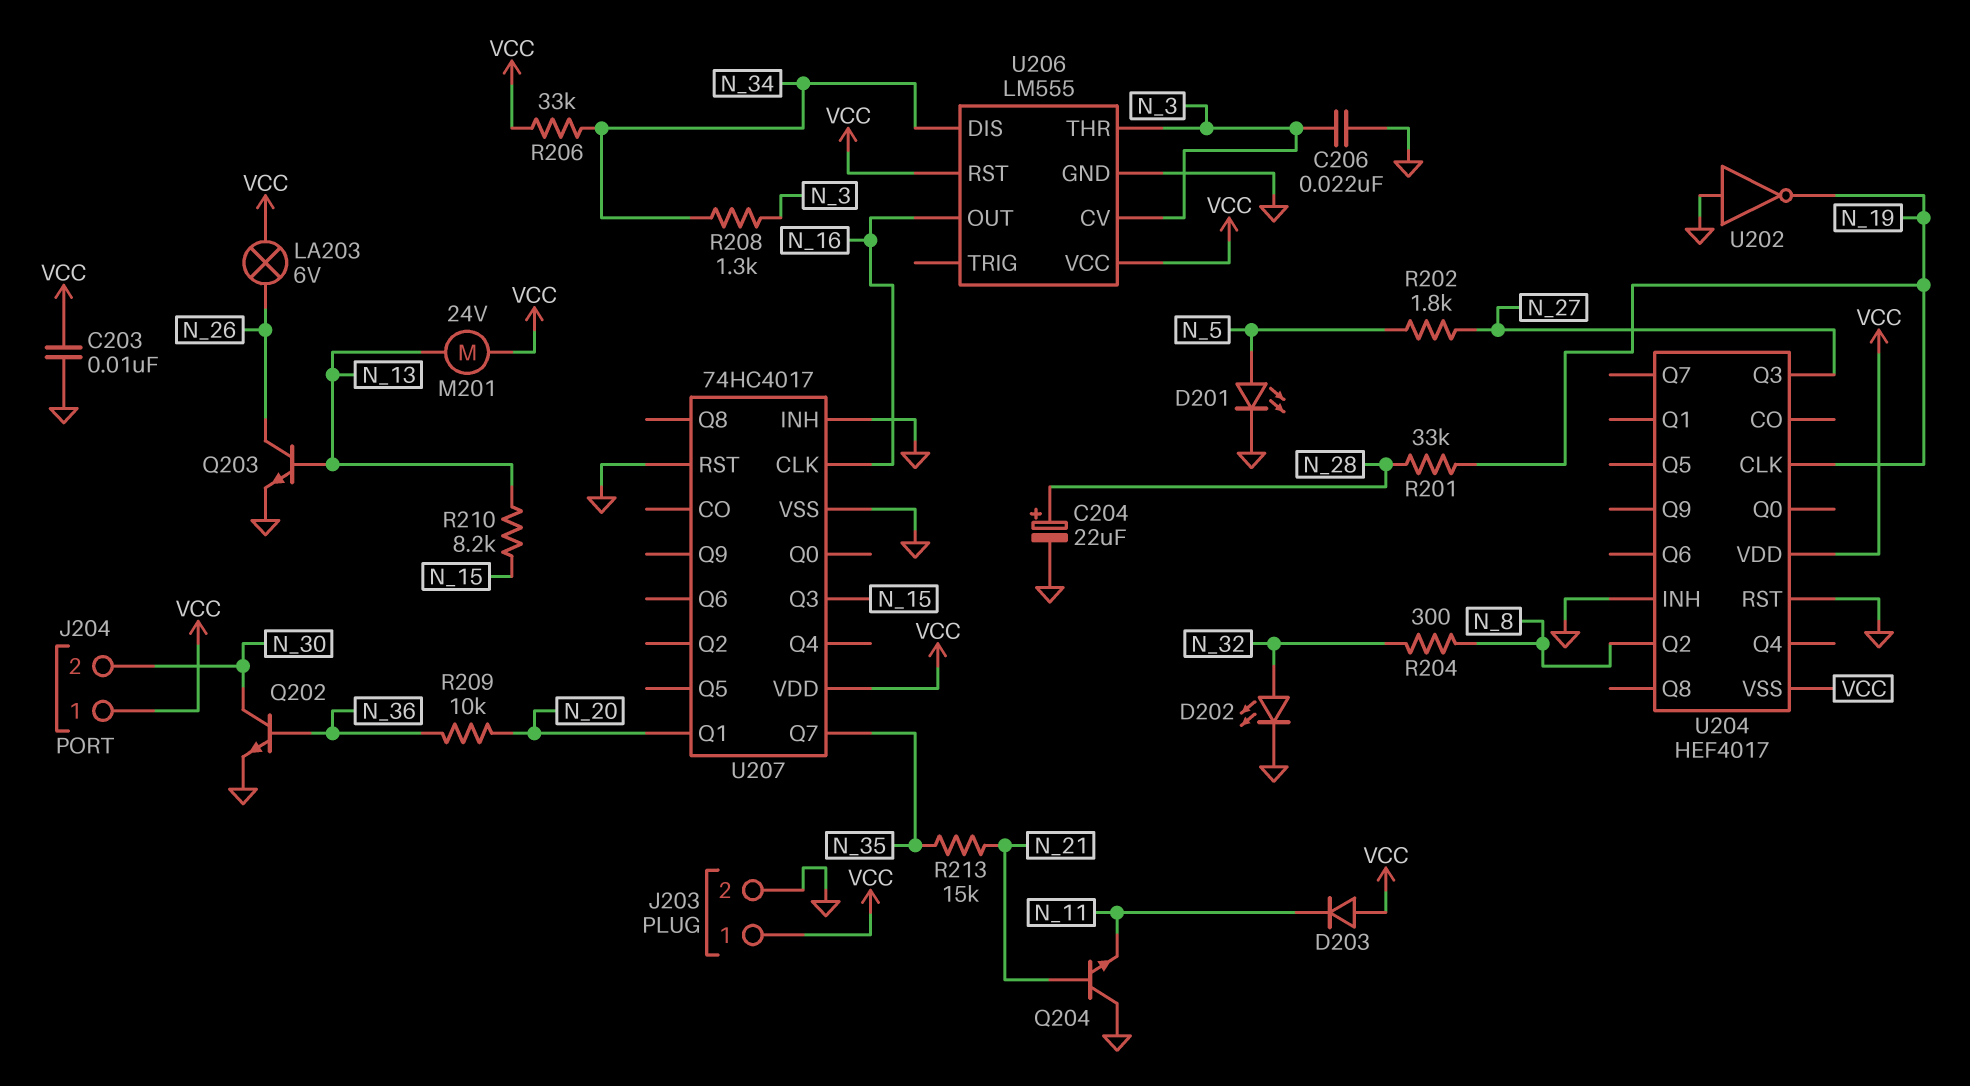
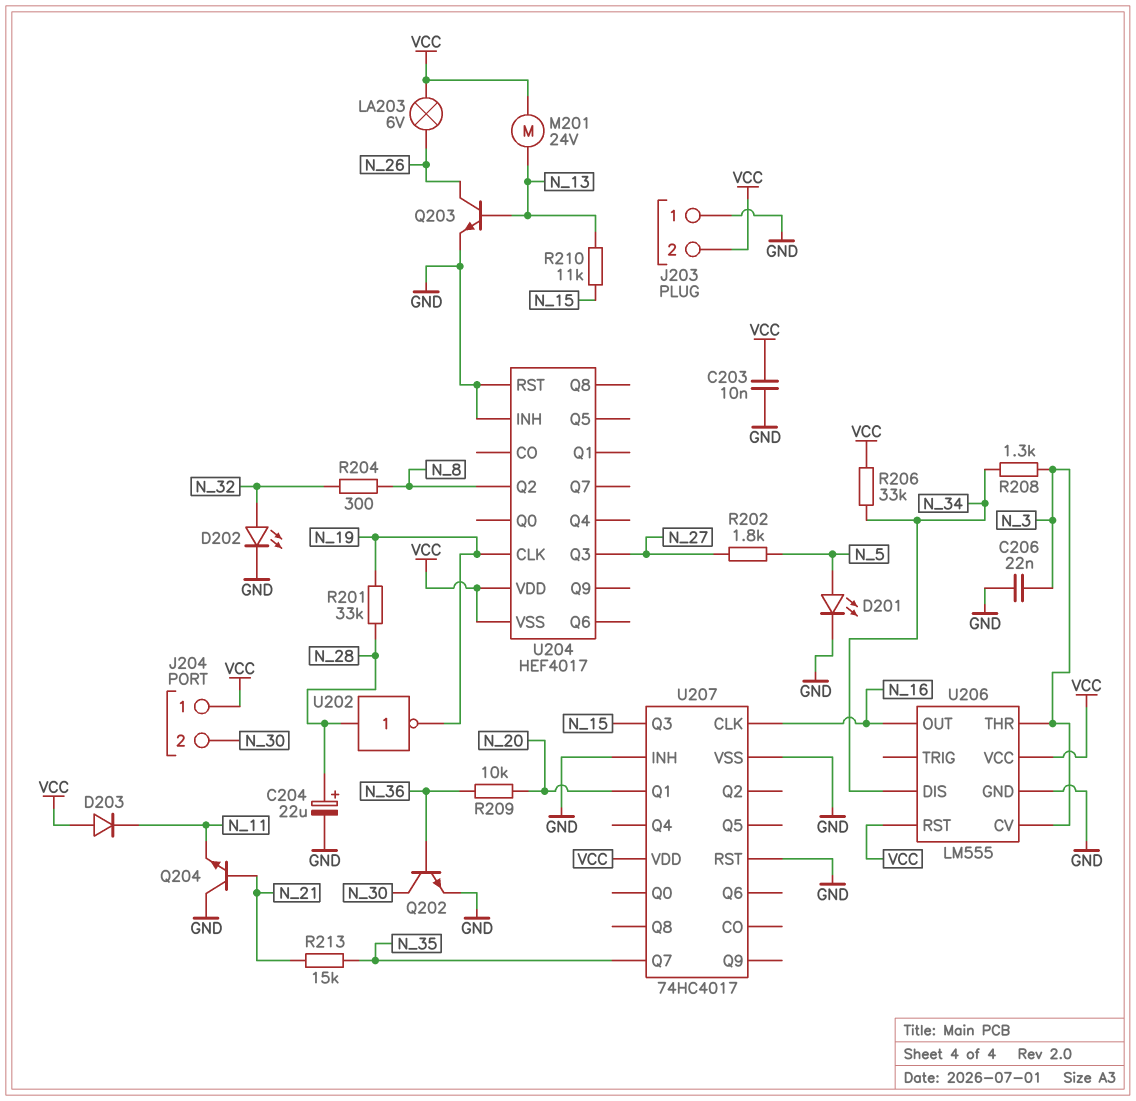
J203 pin 1: VCC -> GND
J203 pin 2: GND -> VCC
R210: 8.2k (N_13, N_15) -> 11k (N_13, N_15)
U202: NOT (in GND, out N_19) -> NOT (in N_28, out N_19)

